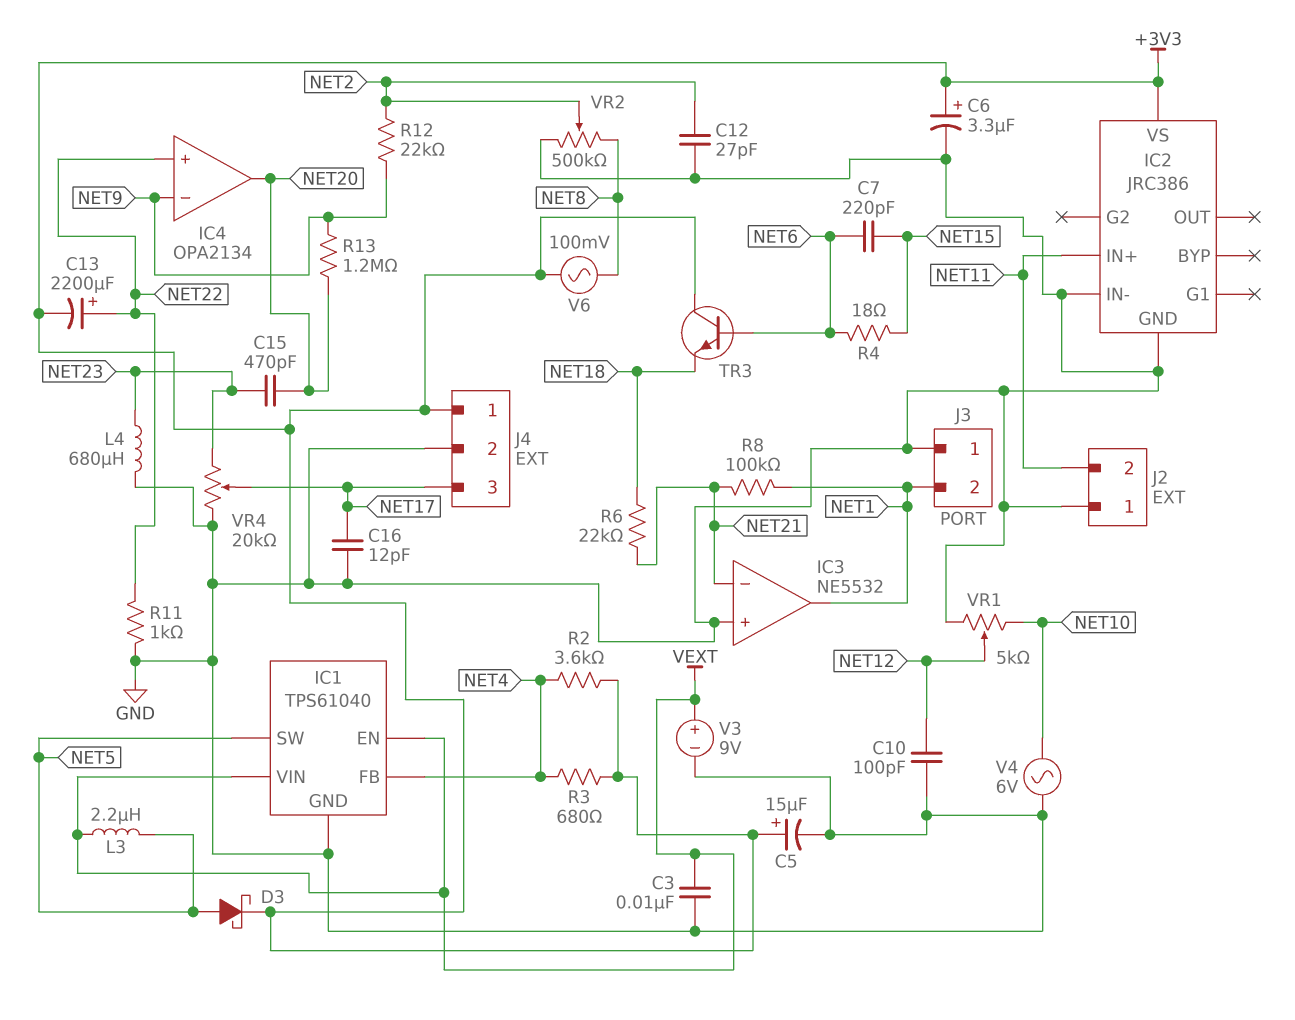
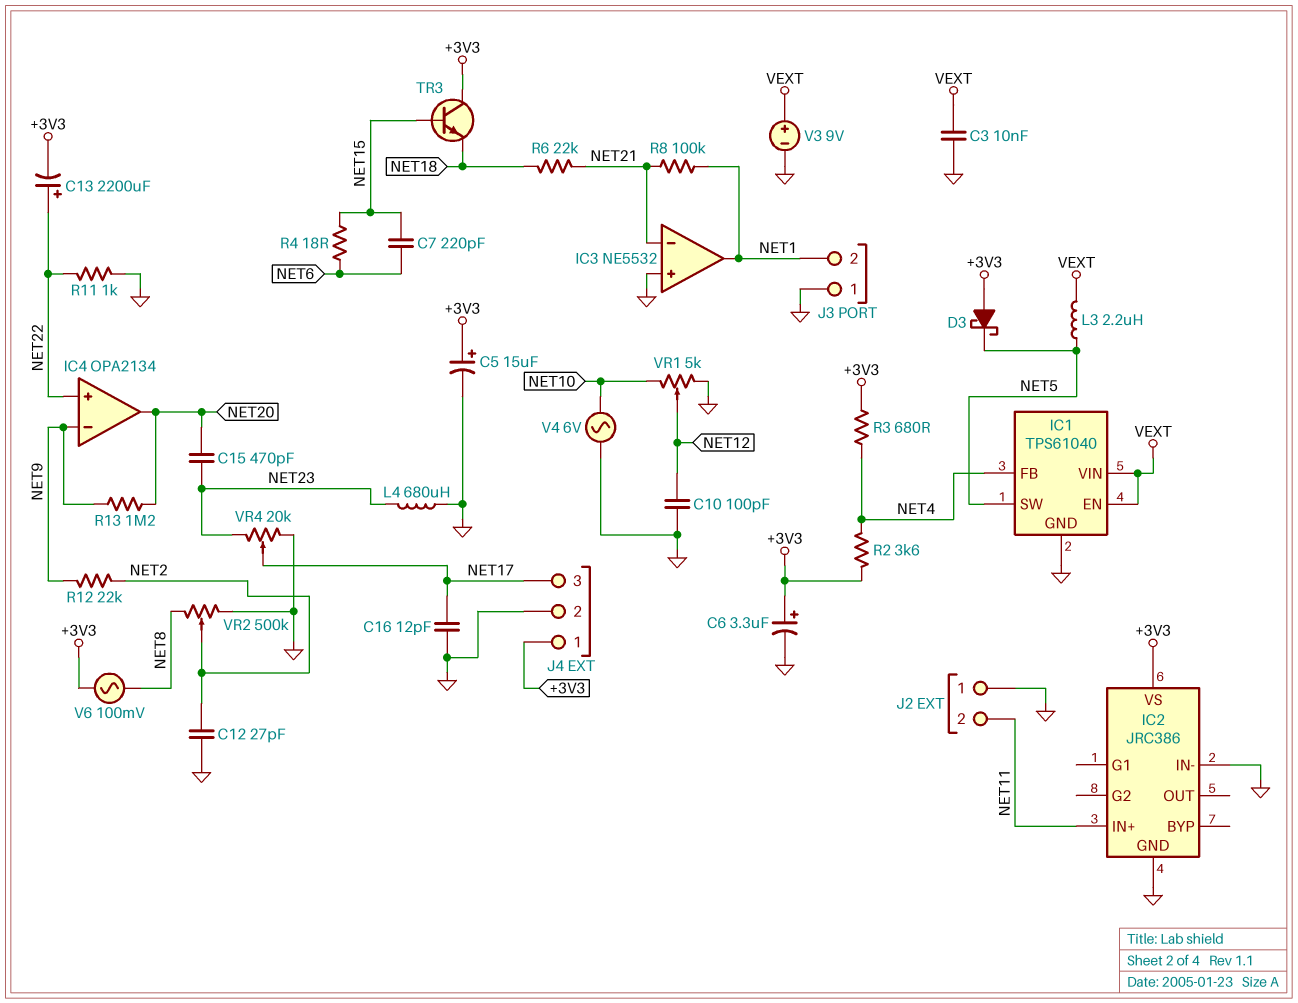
D3: schottky (A NET5, K +3V3) -> schottky (A +3V3, K NET5)
TR3: NPN (B NET6, C +3V3, E NET18) -> NPN (B NET15, C +3V3, E NET18)

